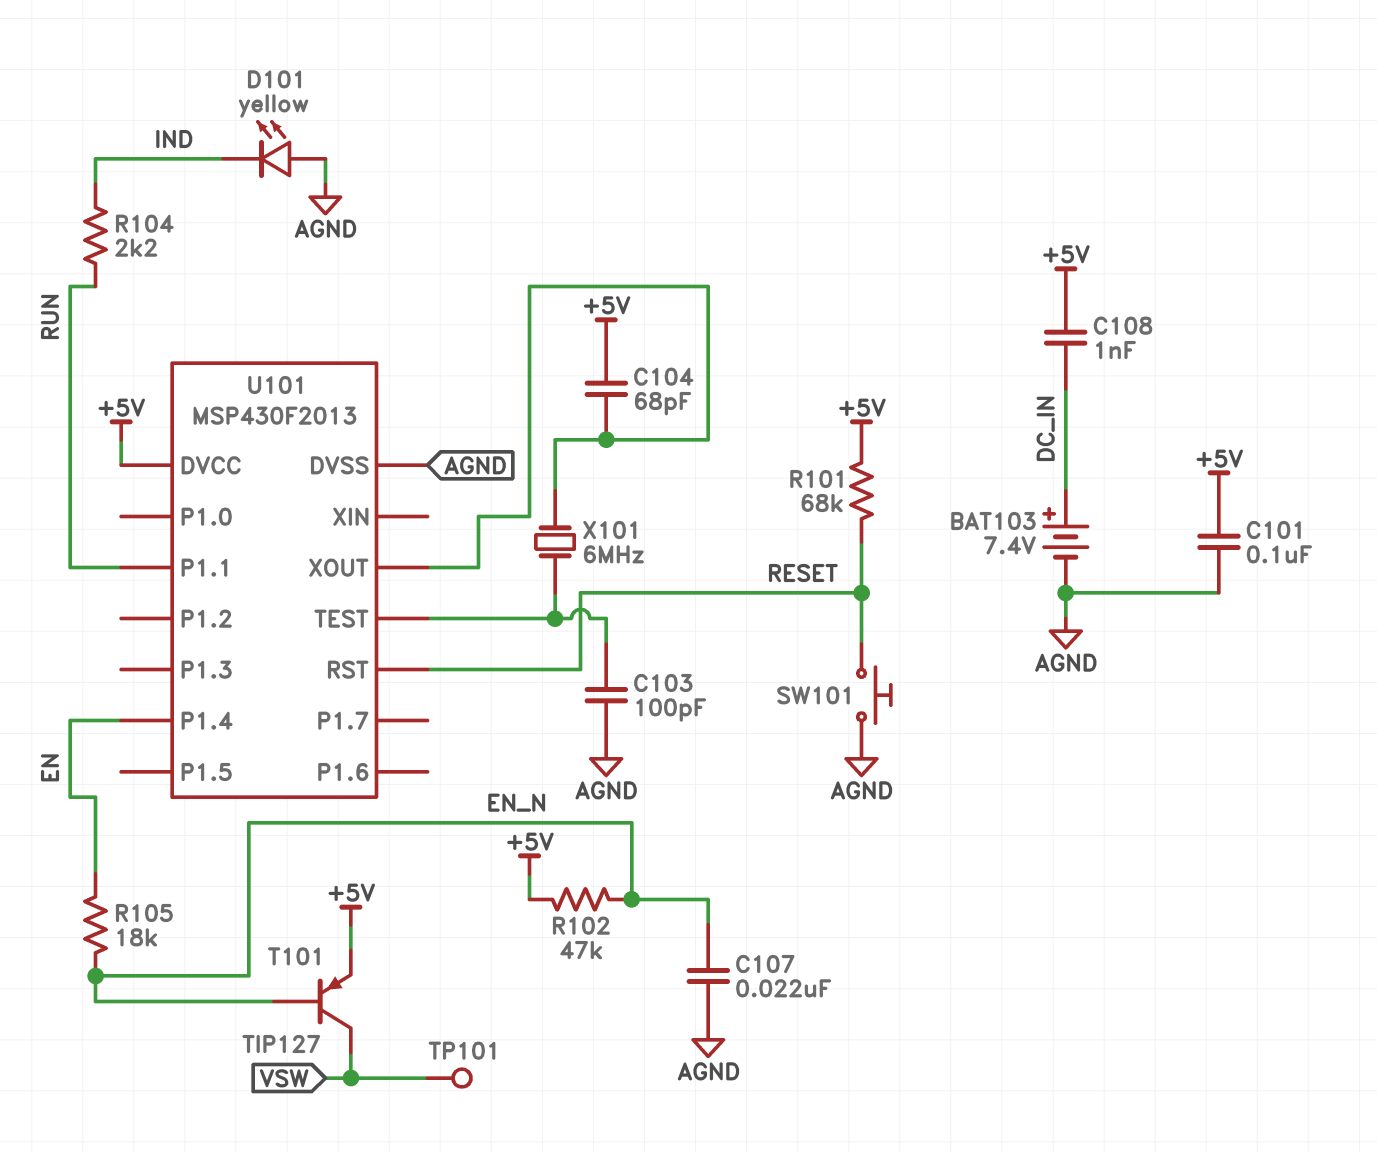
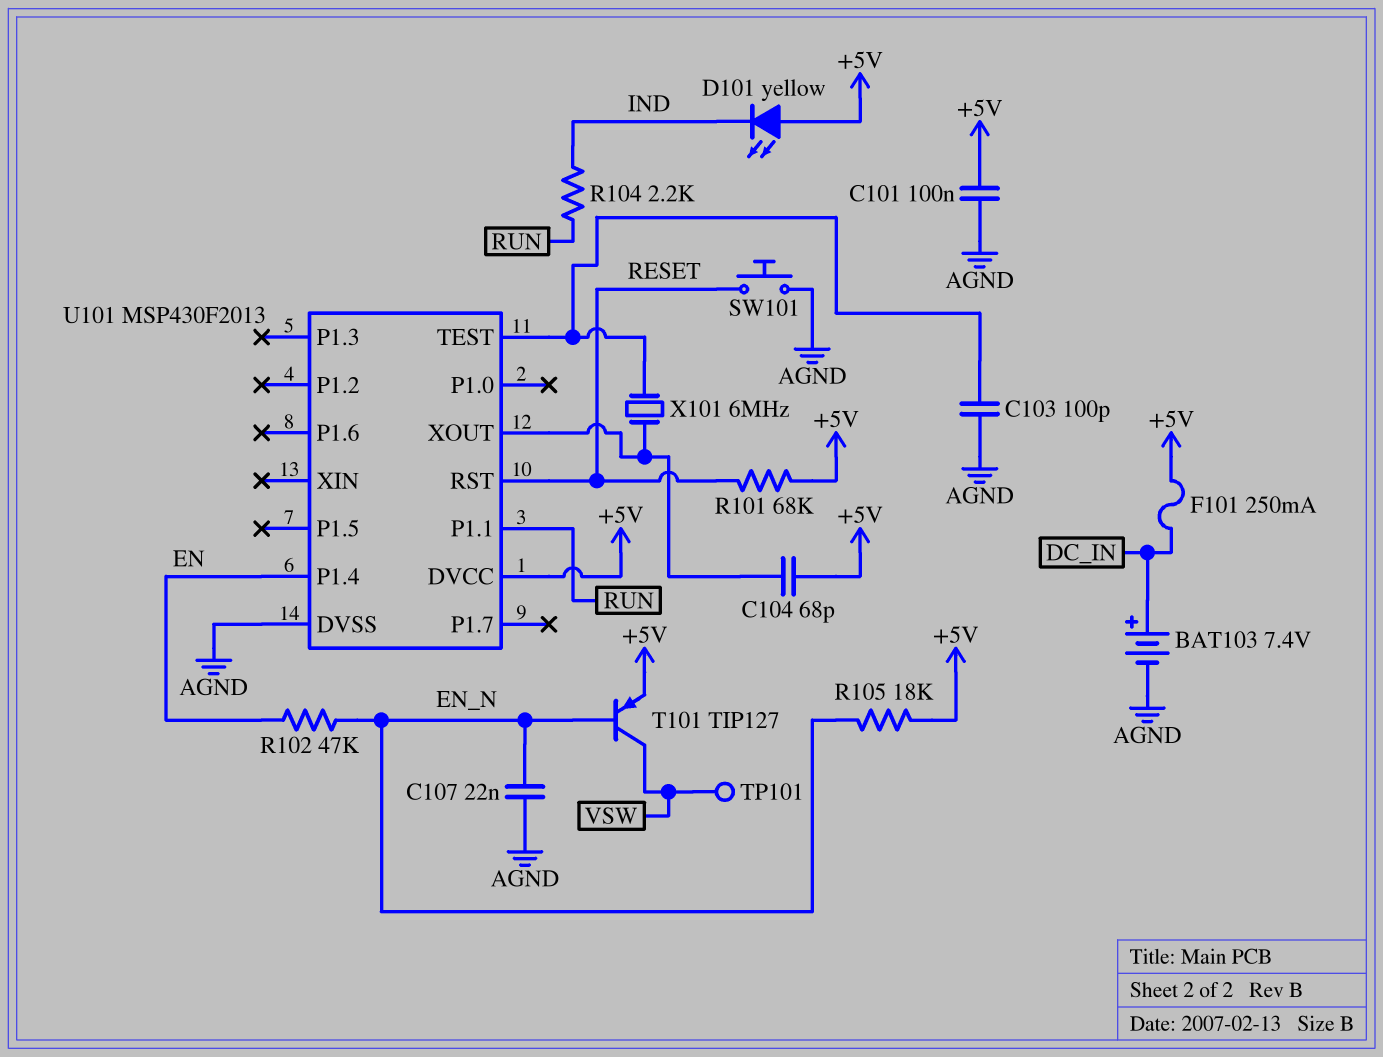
C108: 1nF (+5V, DC_IN) -> none
D101: LED yellow (A AGND, K IND) -> LED yellow (A +5V, K IND)
F101: none -> 250mA (+5V, DC_IN)
R102: 47k (+5V, EN_N) -> 47k (EN, EN_N)
R105: 18k (EN, EN_N) -> 18k (+5V, EN_N)

